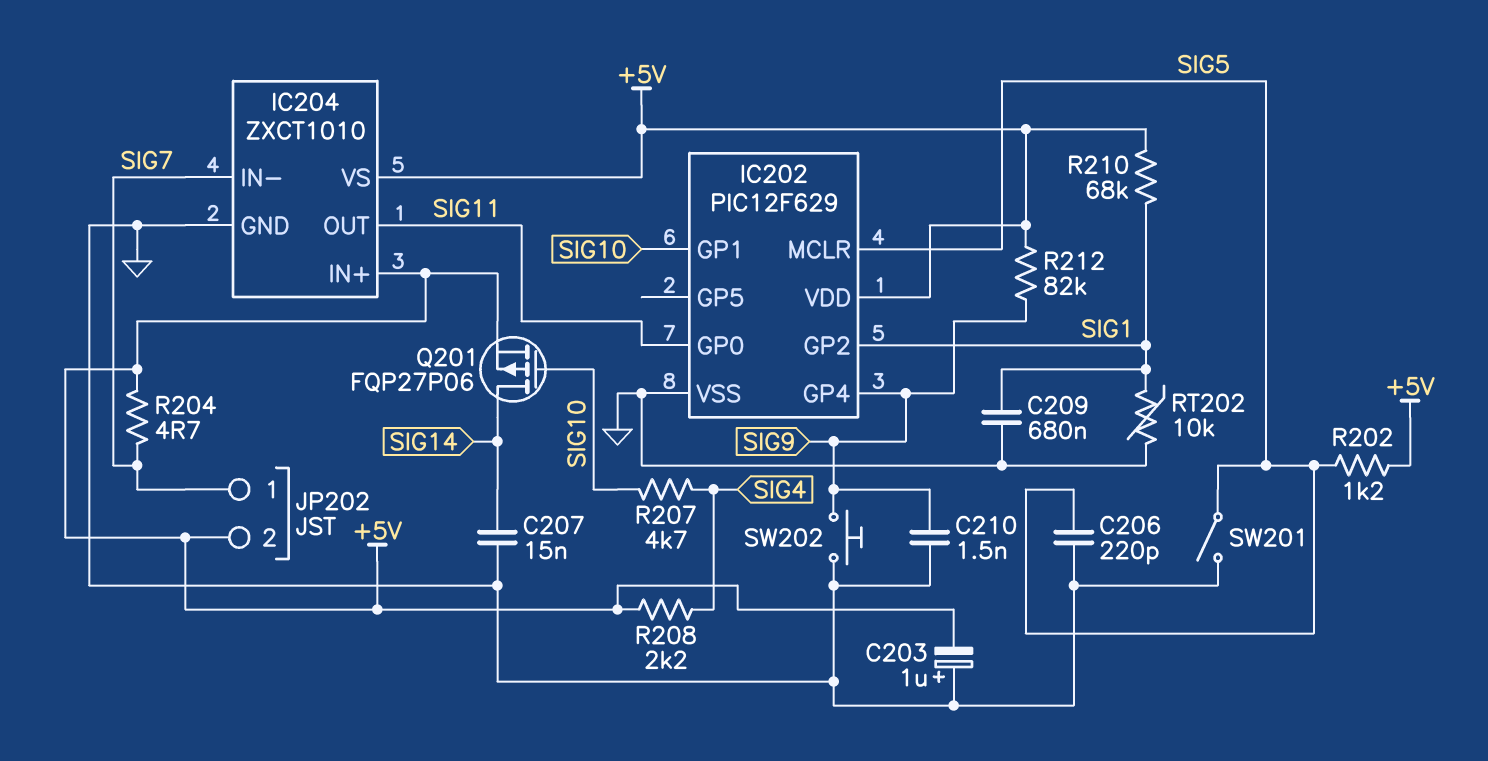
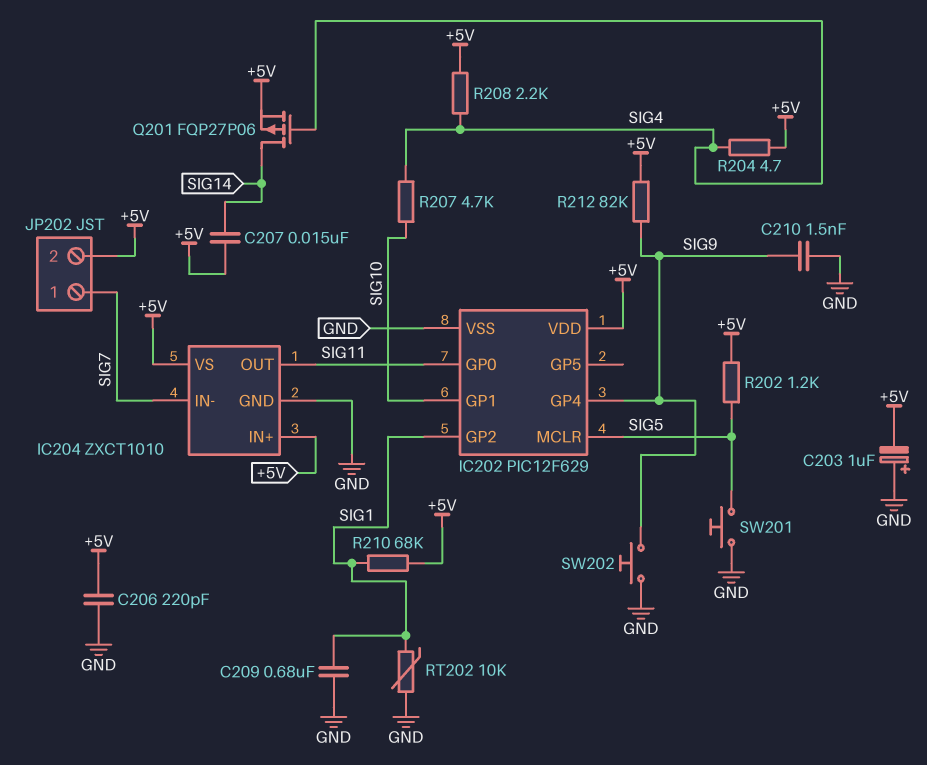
C206: 220pF (GND, SIG5) -> 220pF (+5V, GND)
C207: 15nF (GND, SIG14) -> 15nF (+5V, SIG14)
Q201: PMOS FQP27P06 (G SIG10, D SIG14, S +5V) -> PMOS FQP27P06 (G SIG4, D SIG14, S +5V)
R204: 4.7 (+5V, SIG7) -> 4.7 (+5V, SIG4)
SW201: switch (GND, SIG5) -> button (GND, SIG5)

